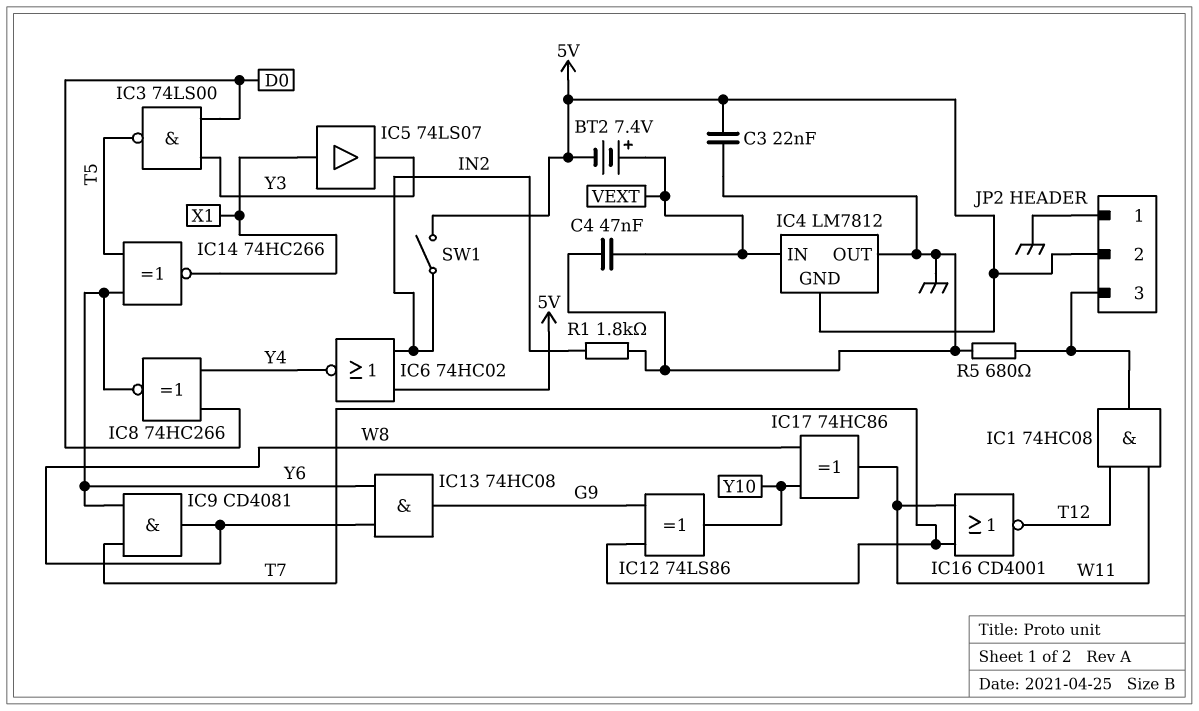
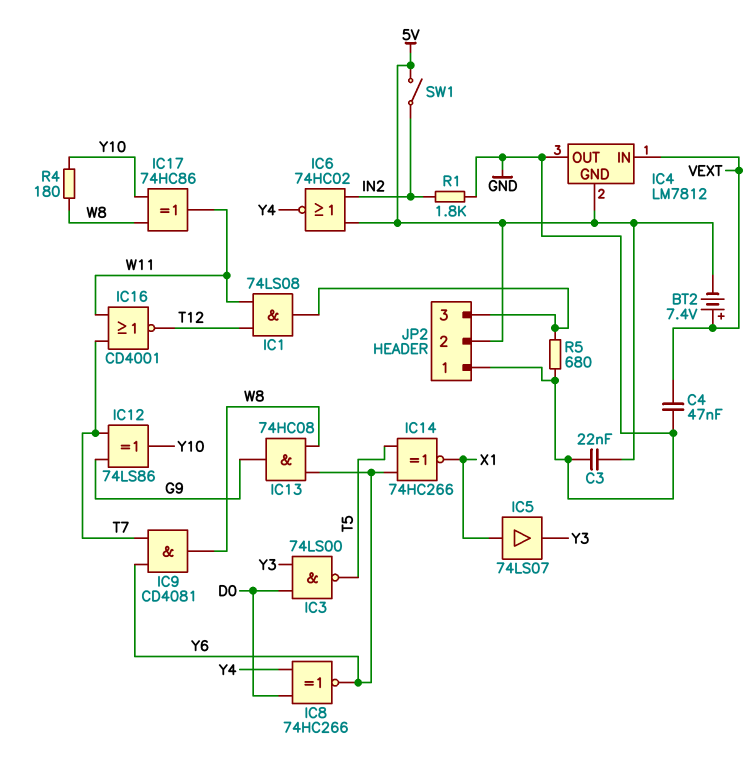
IC1: AND 74HC08 (in T12, in W11, out JP2/3) -> AND 74LS08 (in T12, in W11, out JP2/3)
R4: none -> 180 (W8, Y10)

